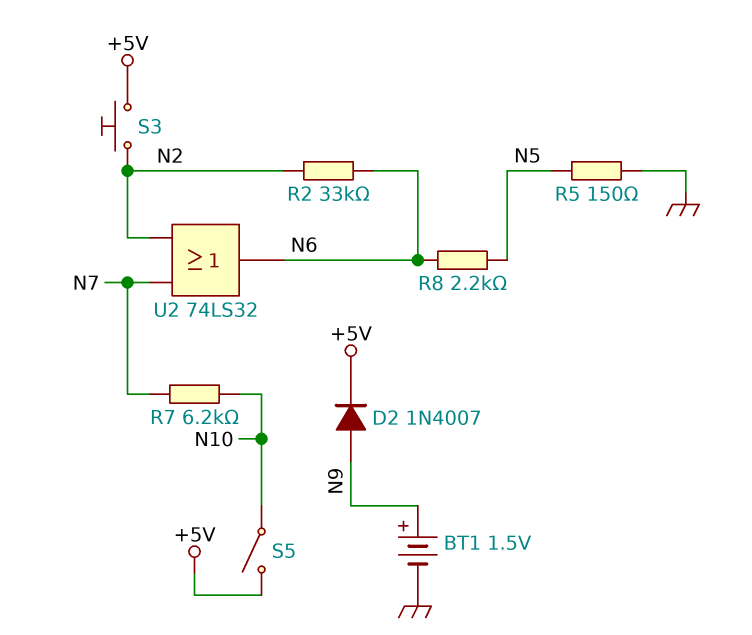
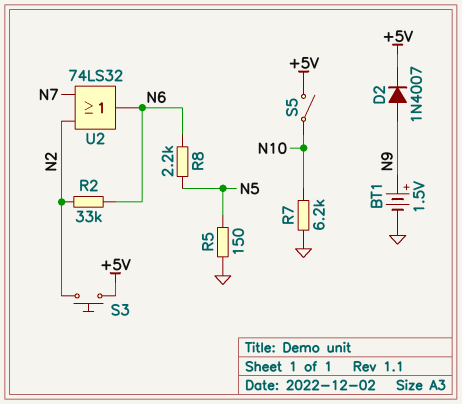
R7: 6.2k (N7, N10) -> 6.2k (GND, N10)

